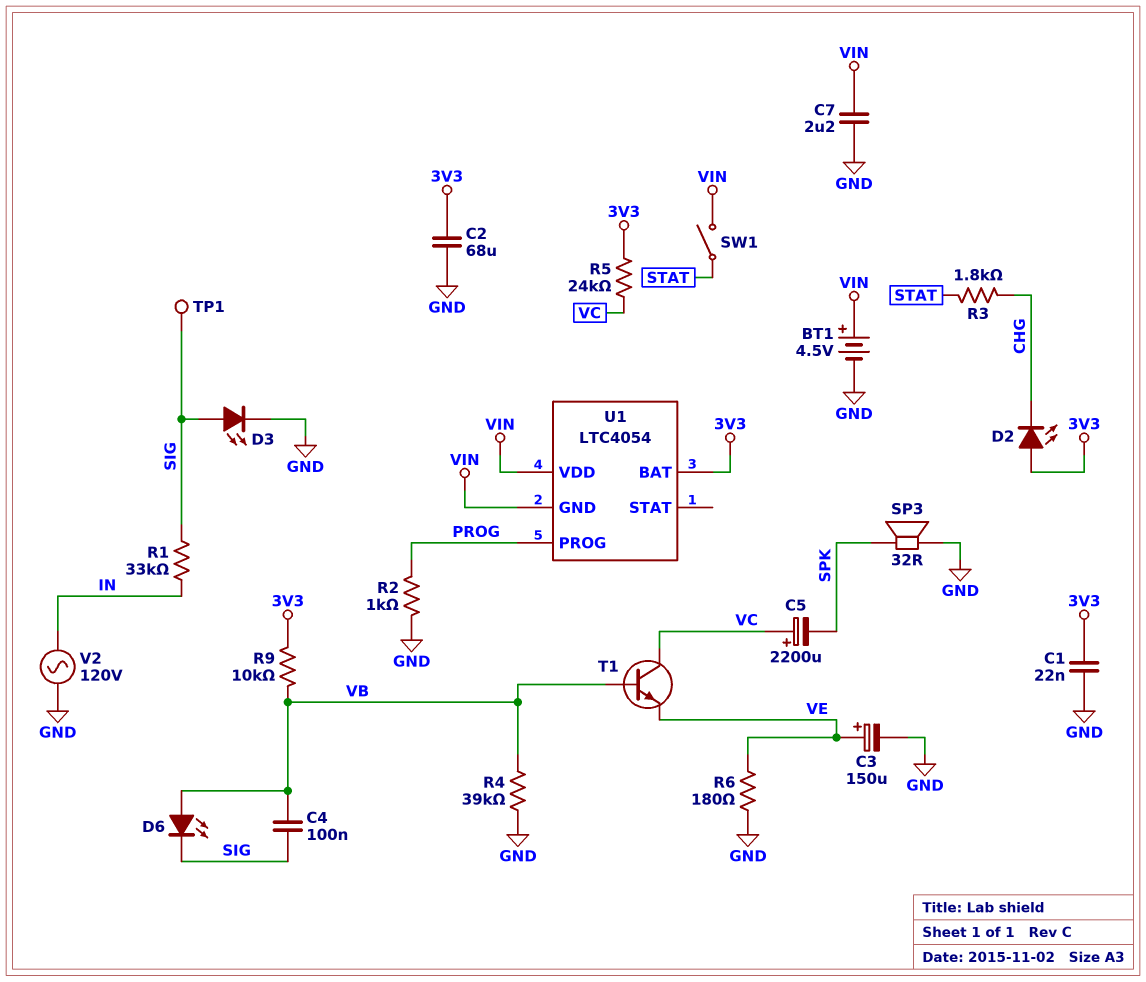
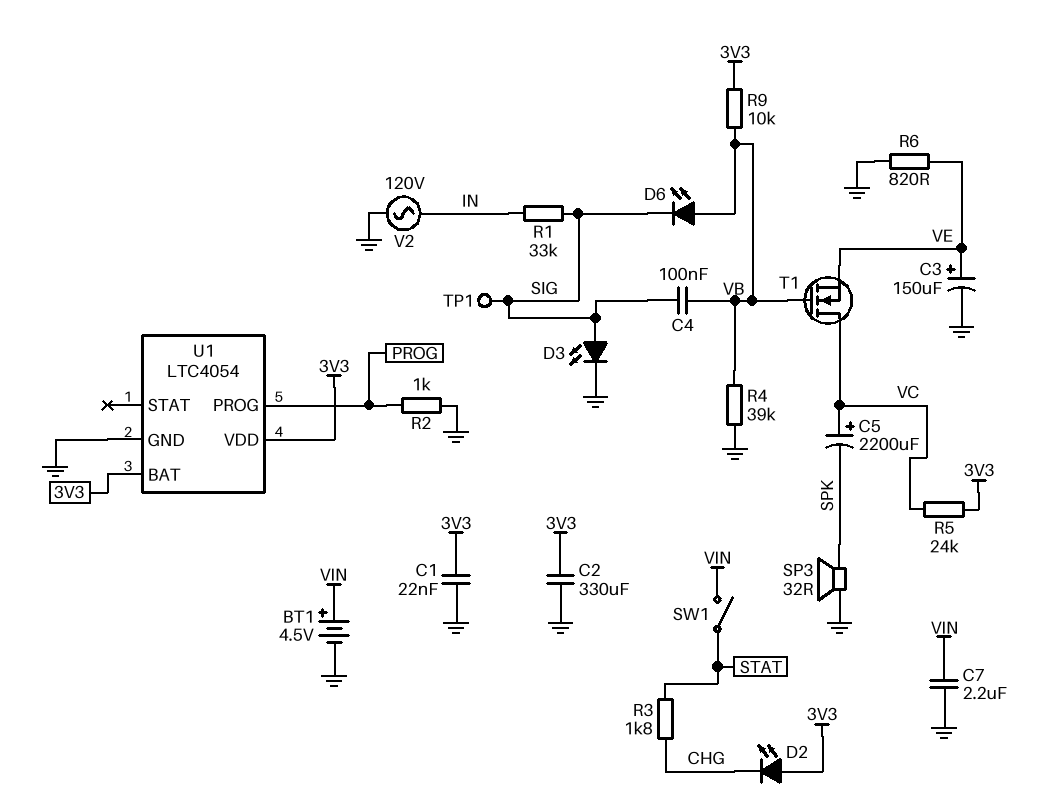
C2: 68uF (3V3, GND) -> 330uF (3V3, GND)
R6: 180 (GND, VE) -> 820 (GND, VE)
T1: NPN (B VB, C VC, E VE) -> NMOS (G VB, D VC, S VE)
U1 pin GND: VIN -> GND
U1 pin VDD: VIN -> 3V3

